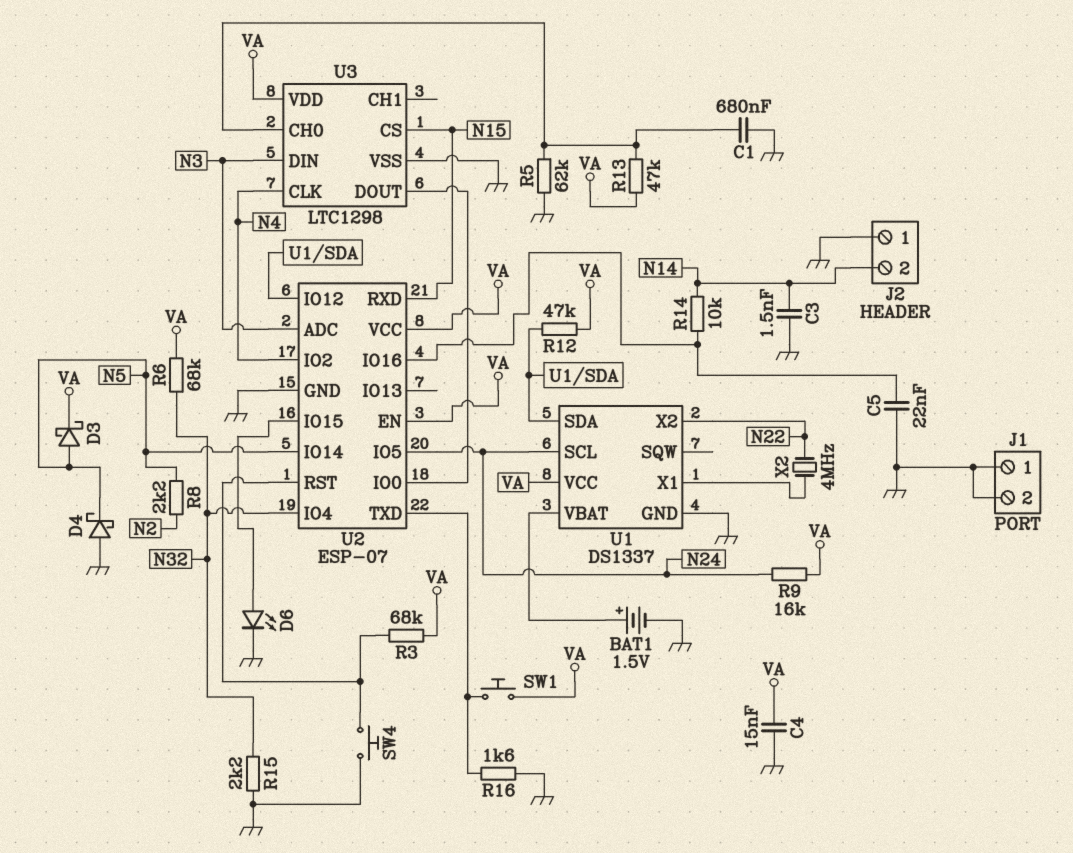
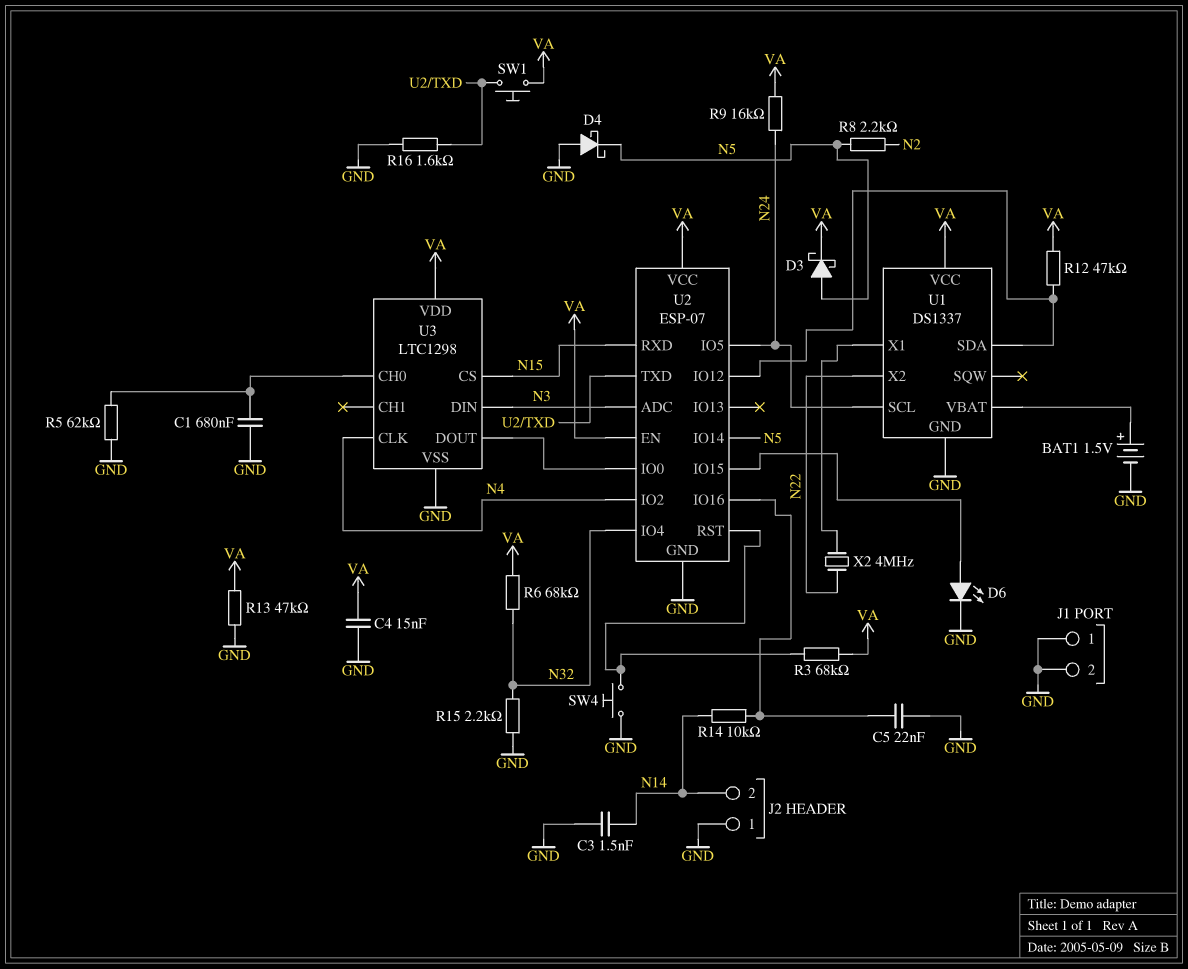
R13: 47k (U3/CH0, VA) -> 47k (GND, VA)

